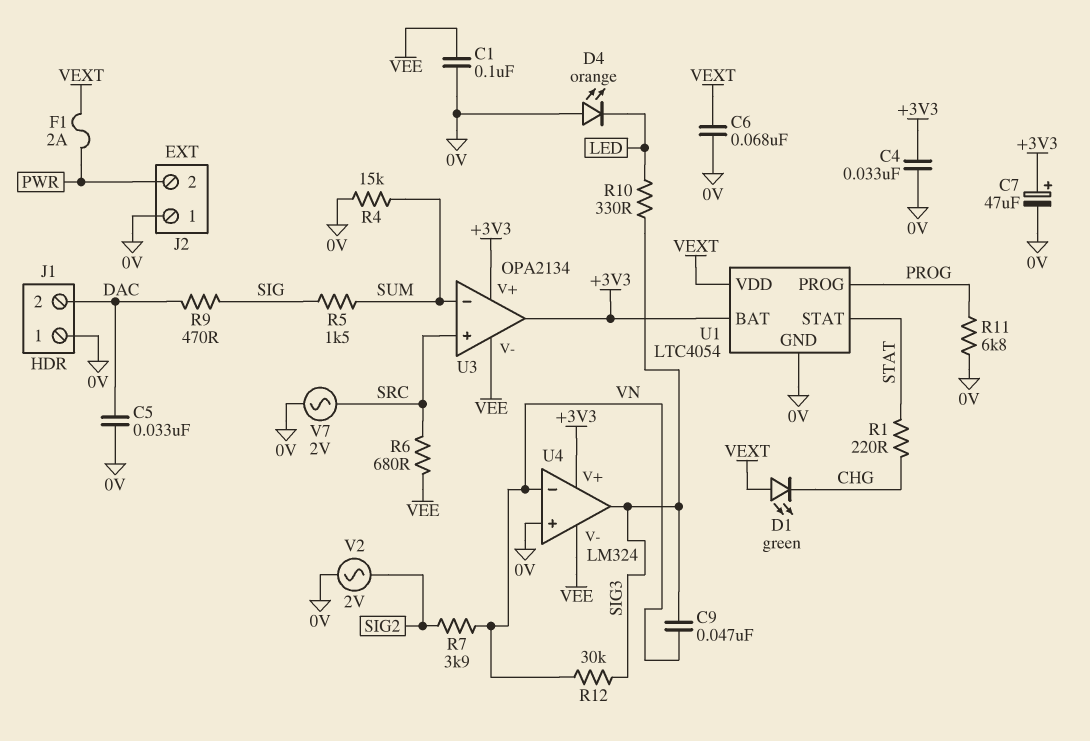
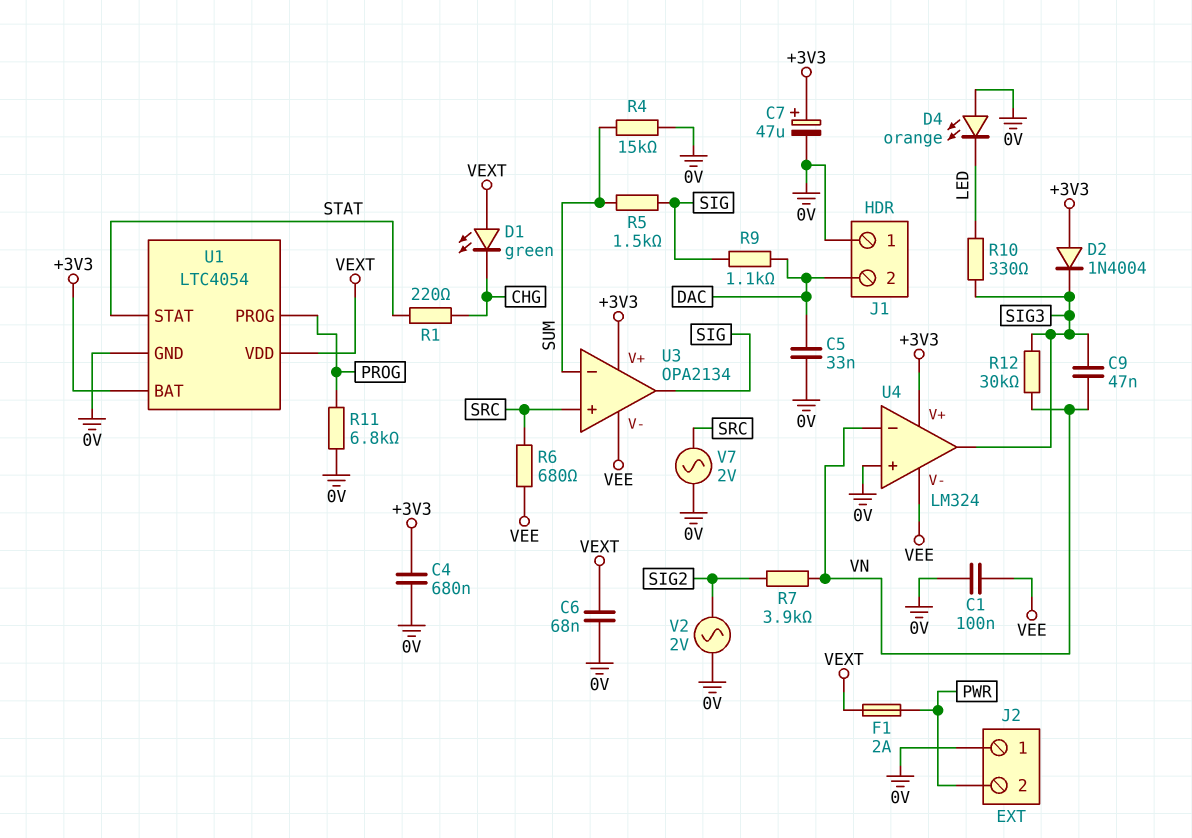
C4: 33nF (+3V3, 0V) -> 680nF (+3V3, 0V)
D2: none -> diode 1N4004 (A +3V3, K SIG3)
R9: 470 (DAC, SIG) -> 1.1k (DAC, SIG)
U3 pin out: +3V3 -> SIG

